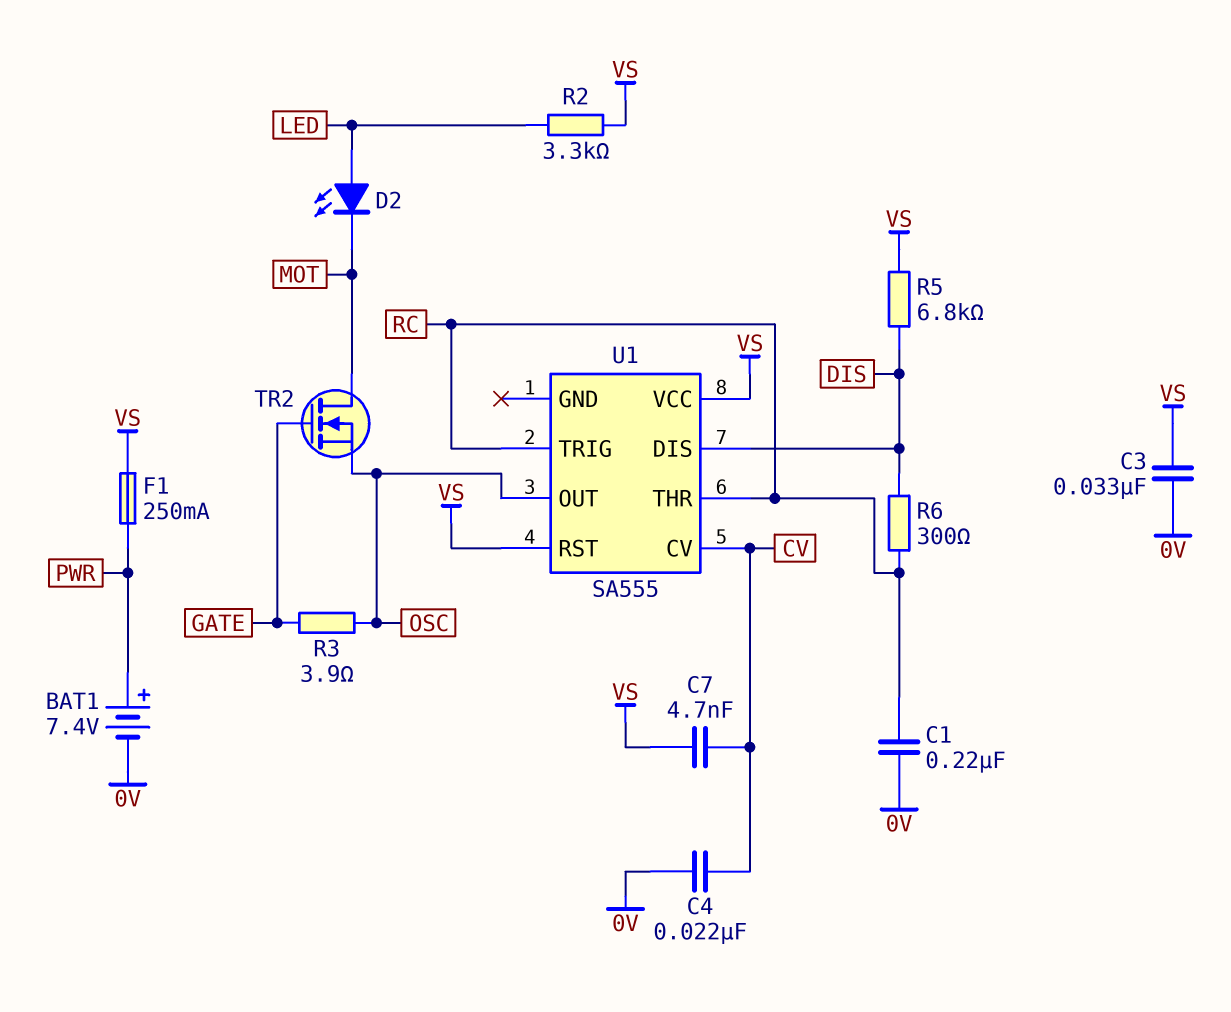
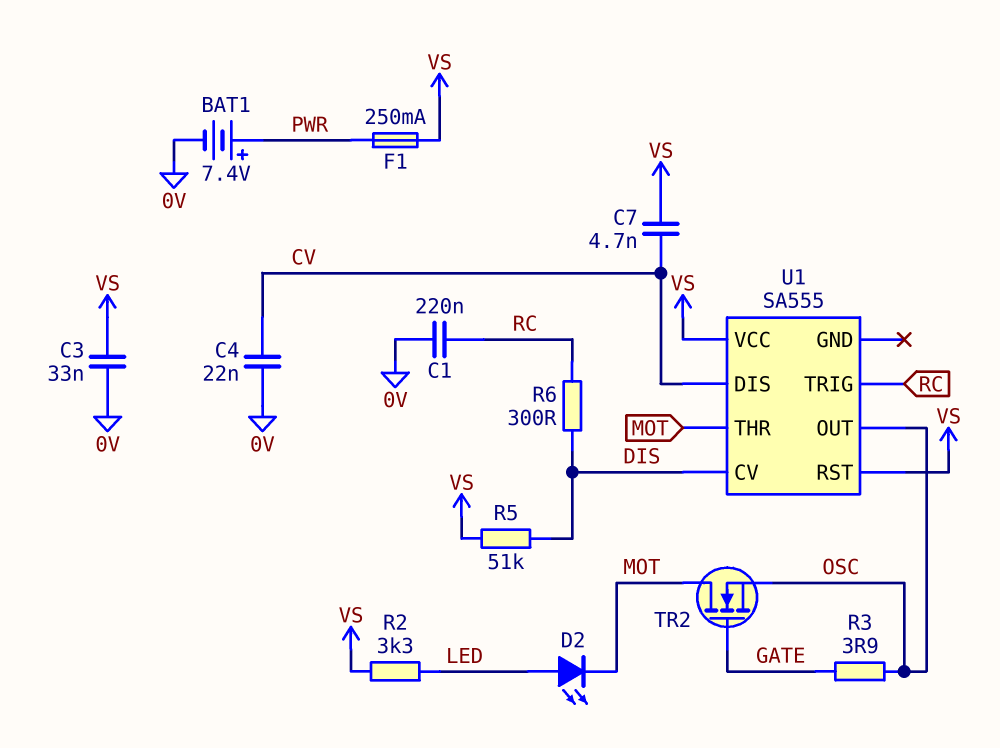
R5: 6.8k (DIS, VS) -> 51k (DIS, VS)
U1 pin CV: CV -> DIS
U1 pin DIS: DIS -> CV
U1 pin THR: RC -> MOT

